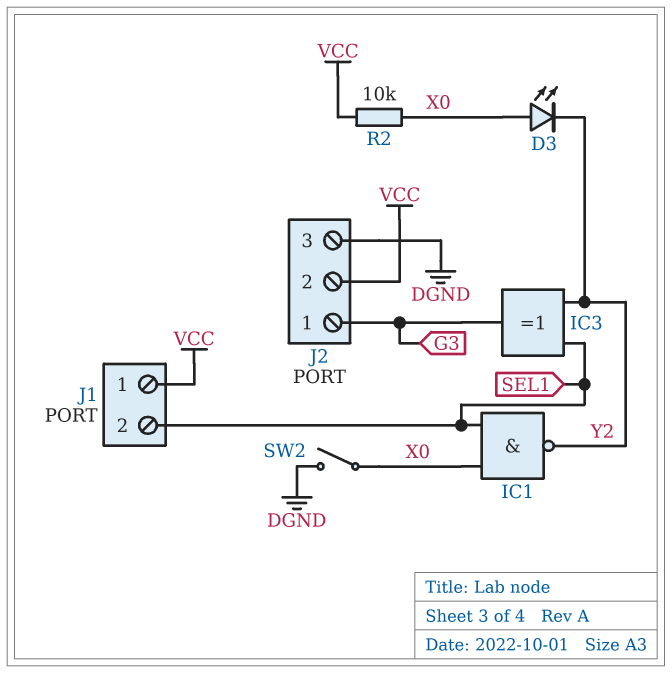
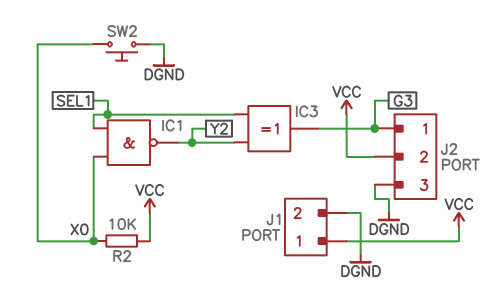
D3: LED (A X0, K Y2) -> none
J1 pin 2: SEL1 -> DGND
SW2: switch (DGND, X0) -> button (DGND, X0)

